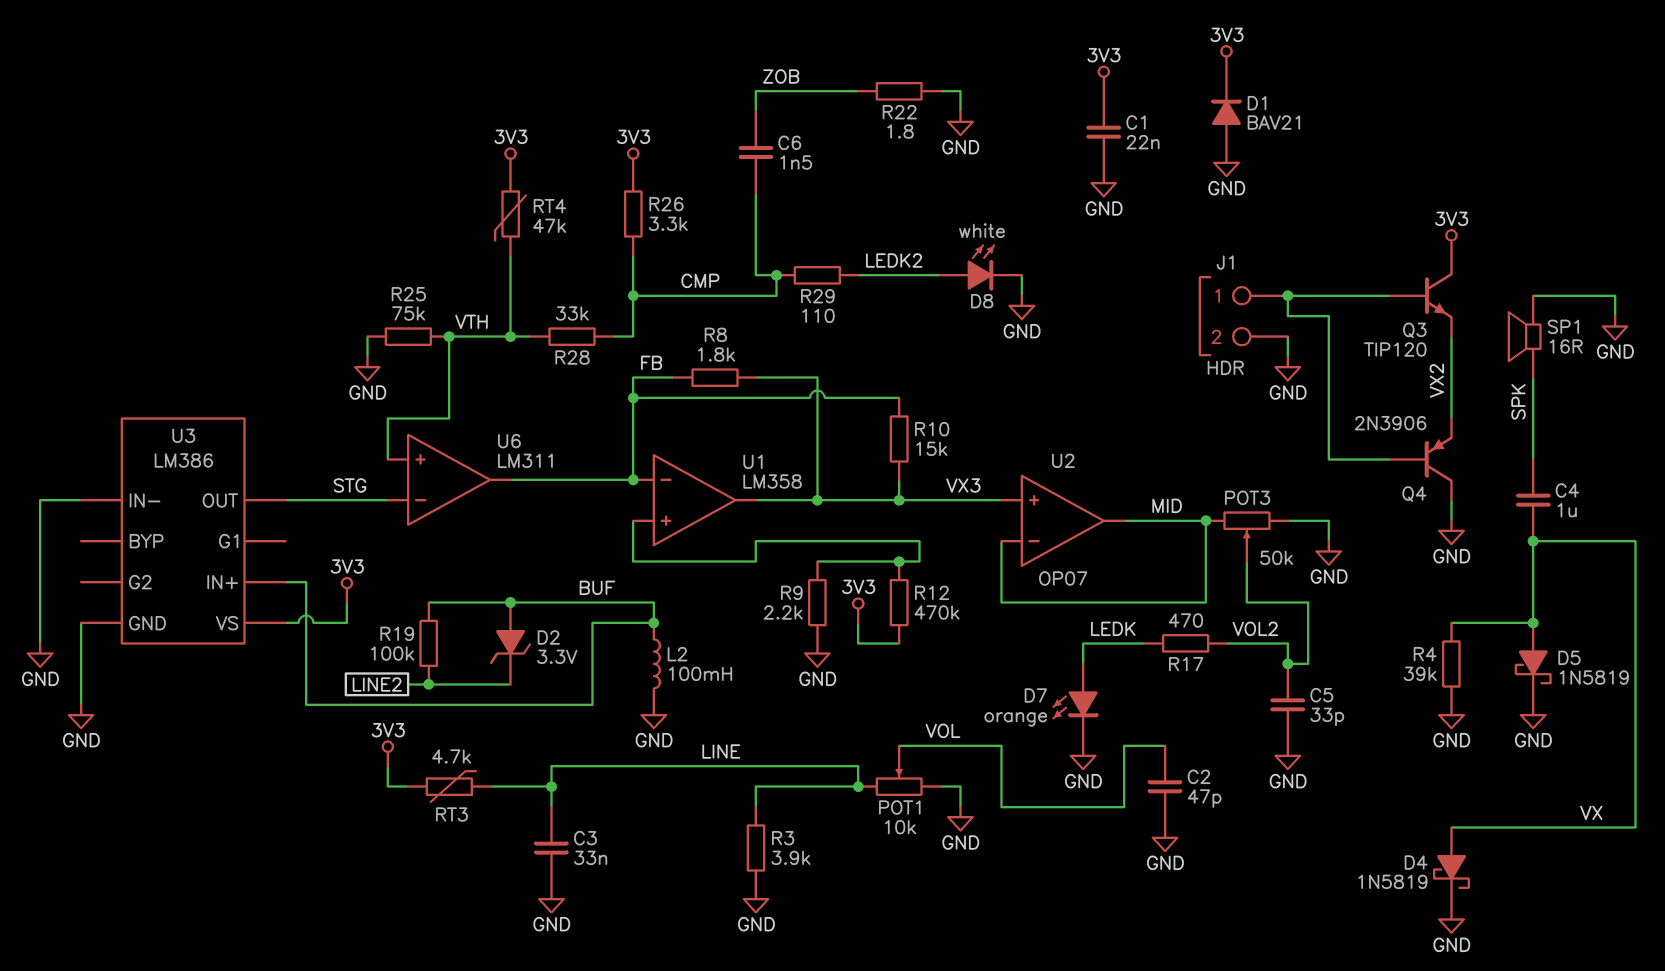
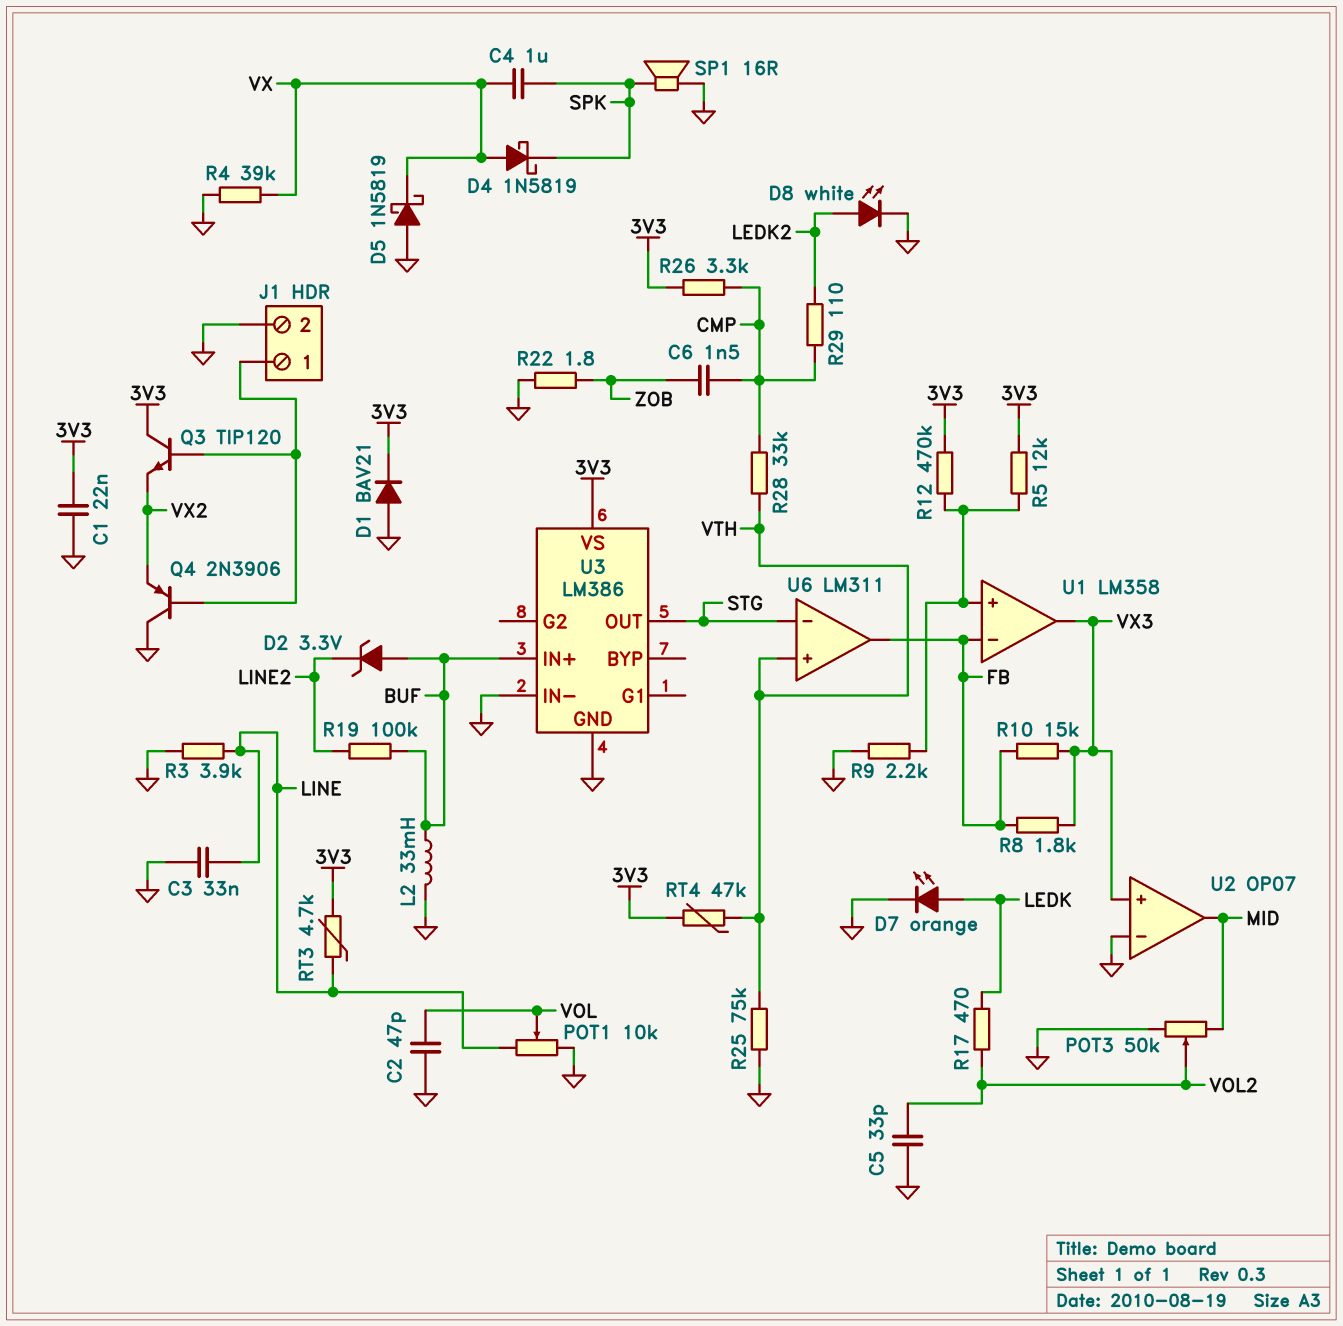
D4: schottky 1N5819 (A VX, K GND) -> schottky 1N5819 (A VX, K SPK)
D5: schottky 1N5819 (A VX, K GND) -> schottky 1N5819 (A GND, K VX)
L2: 100mH (BUF, GND) -> 33mH (BUF, GND)
R5: none -> 12k (3V3, U1/in+)
U2 pin in-: MID -> GND

